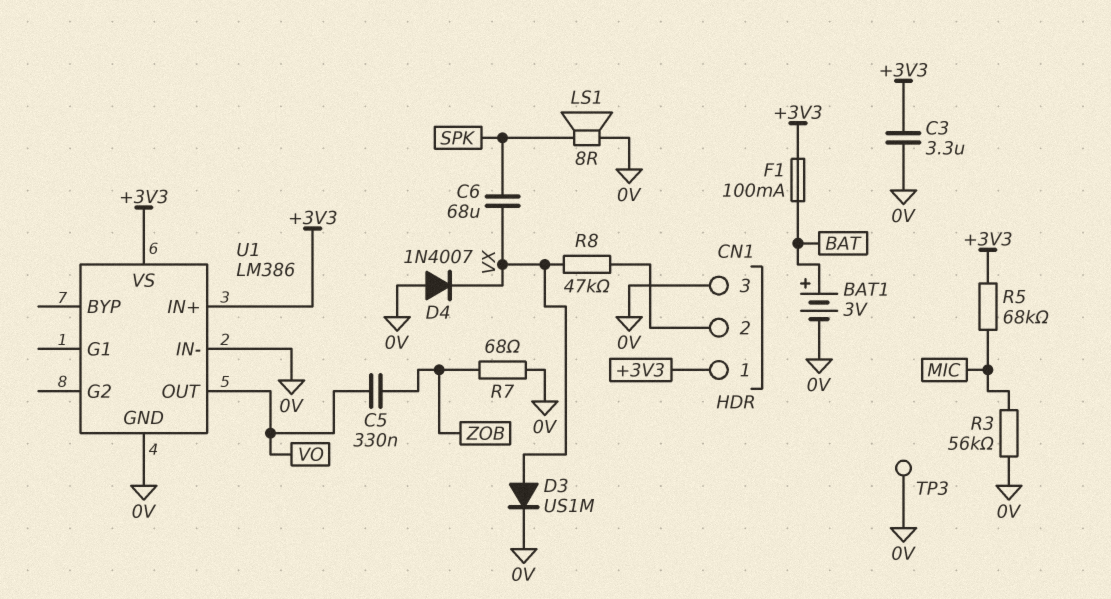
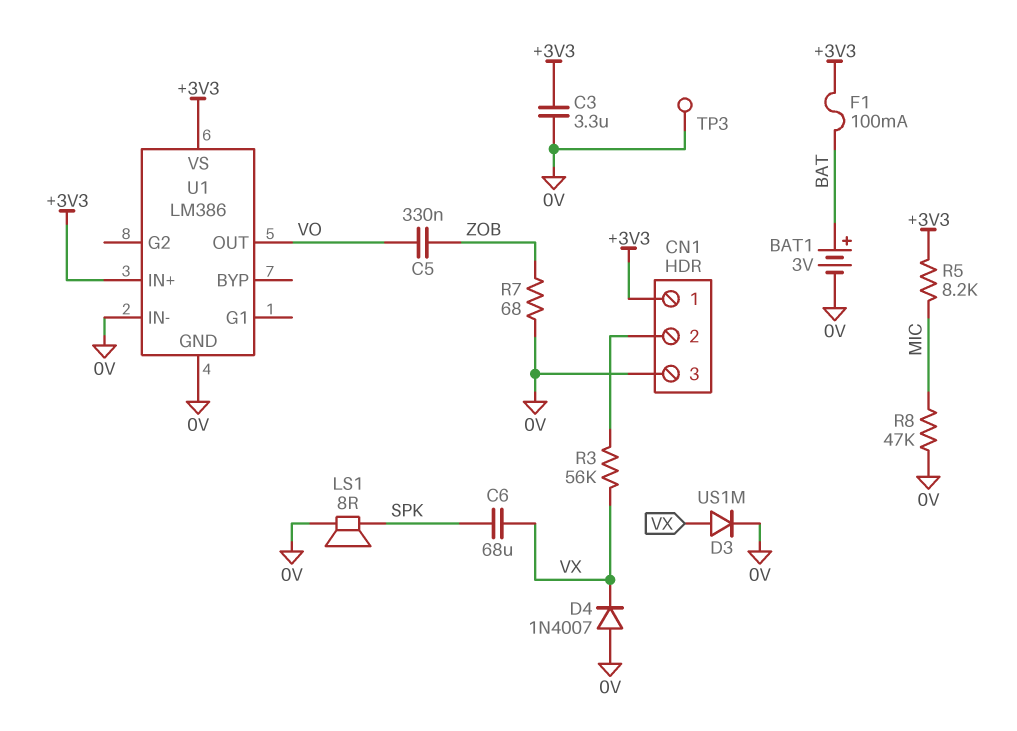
R3: 56k (0V, MIC) -> 56k (CN1/2, VX)
R5: 68k (+3V3, MIC) -> 8.2k (+3V3, MIC)
R8: 47k (CN1/2, VX) -> 47k (0V, MIC)

